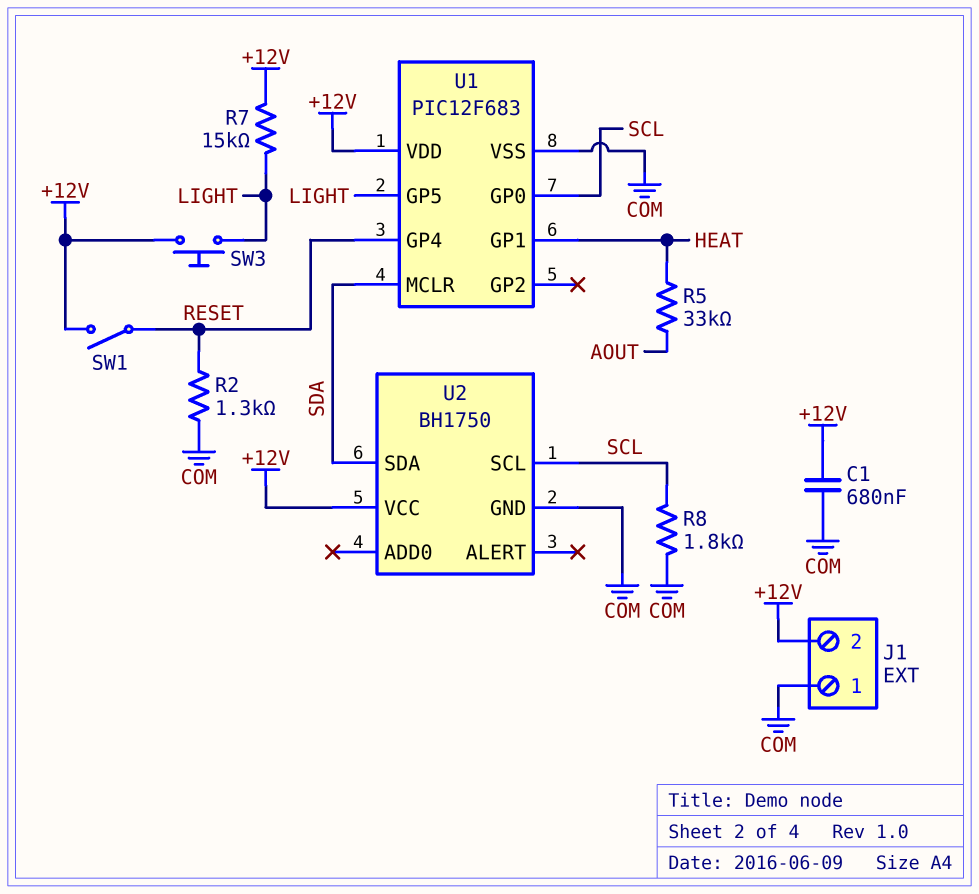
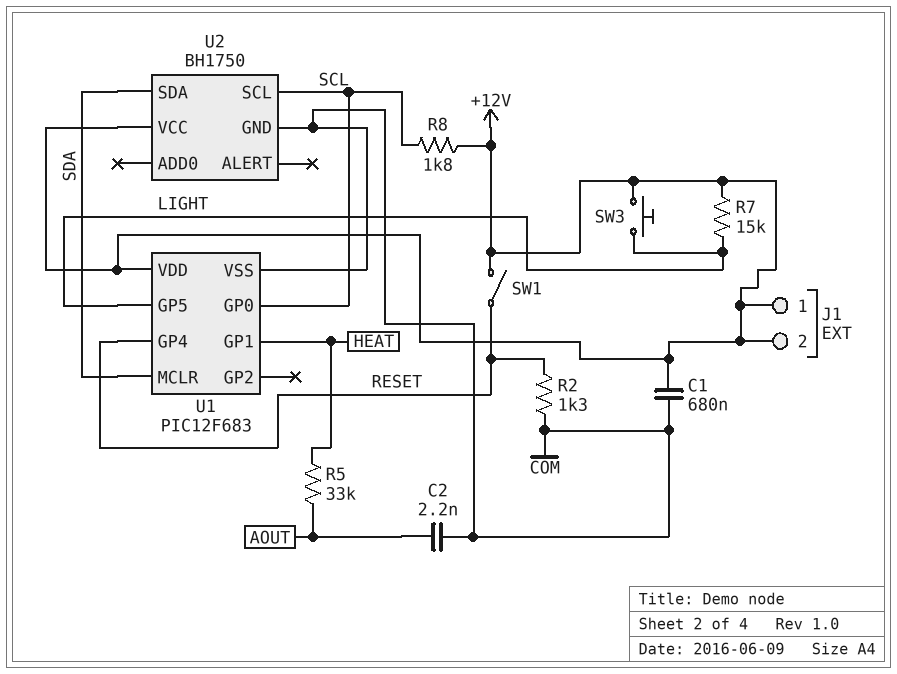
C2: none -> 2.2nF (AOUT, COM)
J1 pin 1: COM -> +12V
R8: 1.8k (COM, SCL) -> 1.8k (+12V, SCL)

